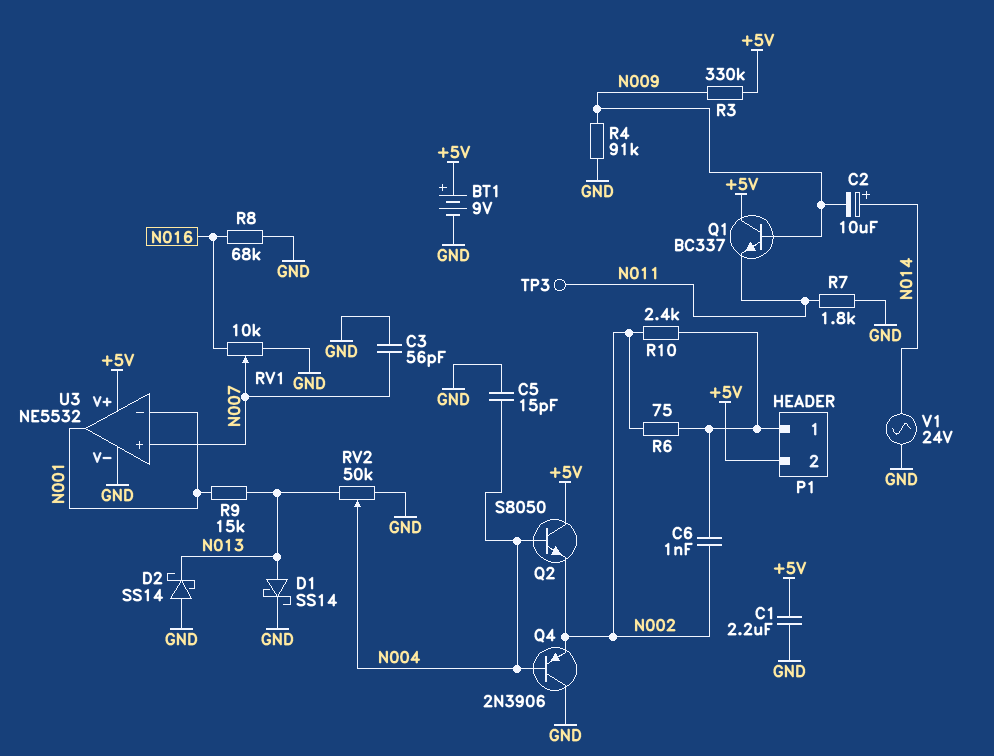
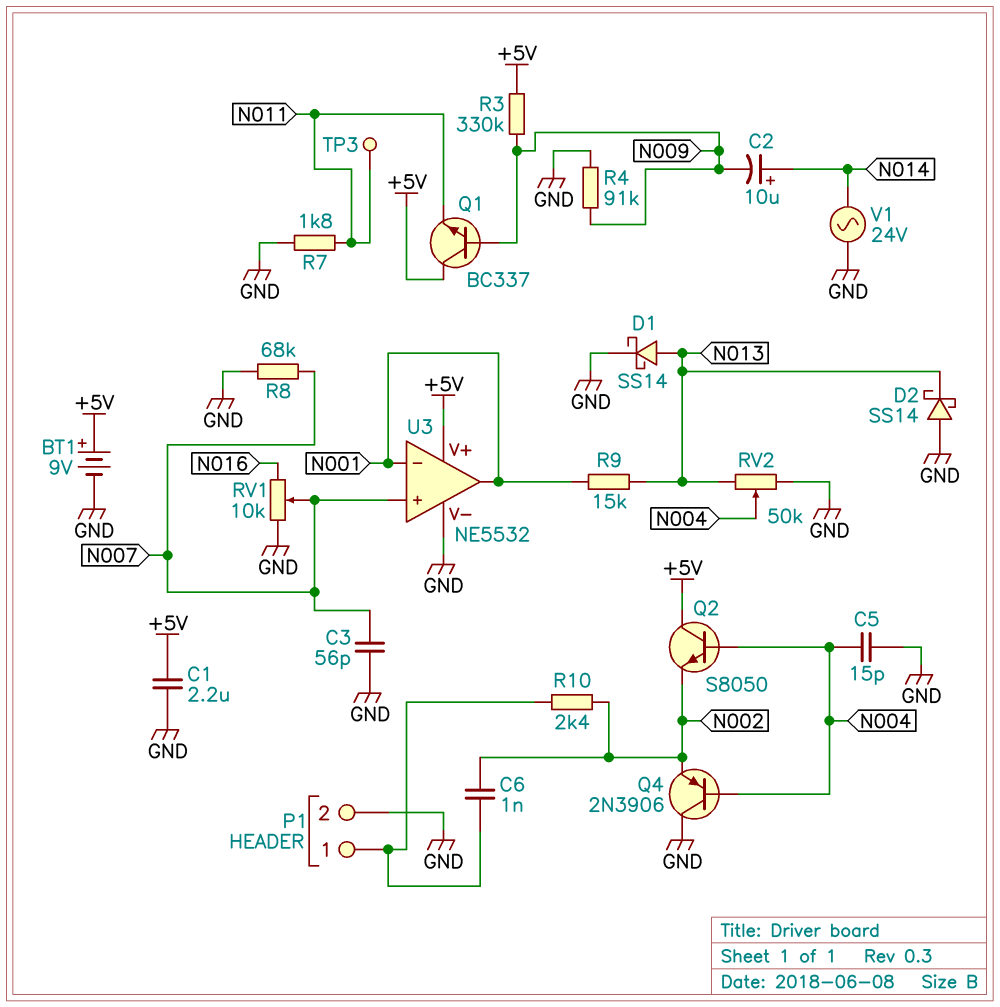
P1 pin 2: +5V -> GND
R6: 75 (N002, P1/1) -> none
R8: 68k (GND, N016) -> 68k (GND, N007)

